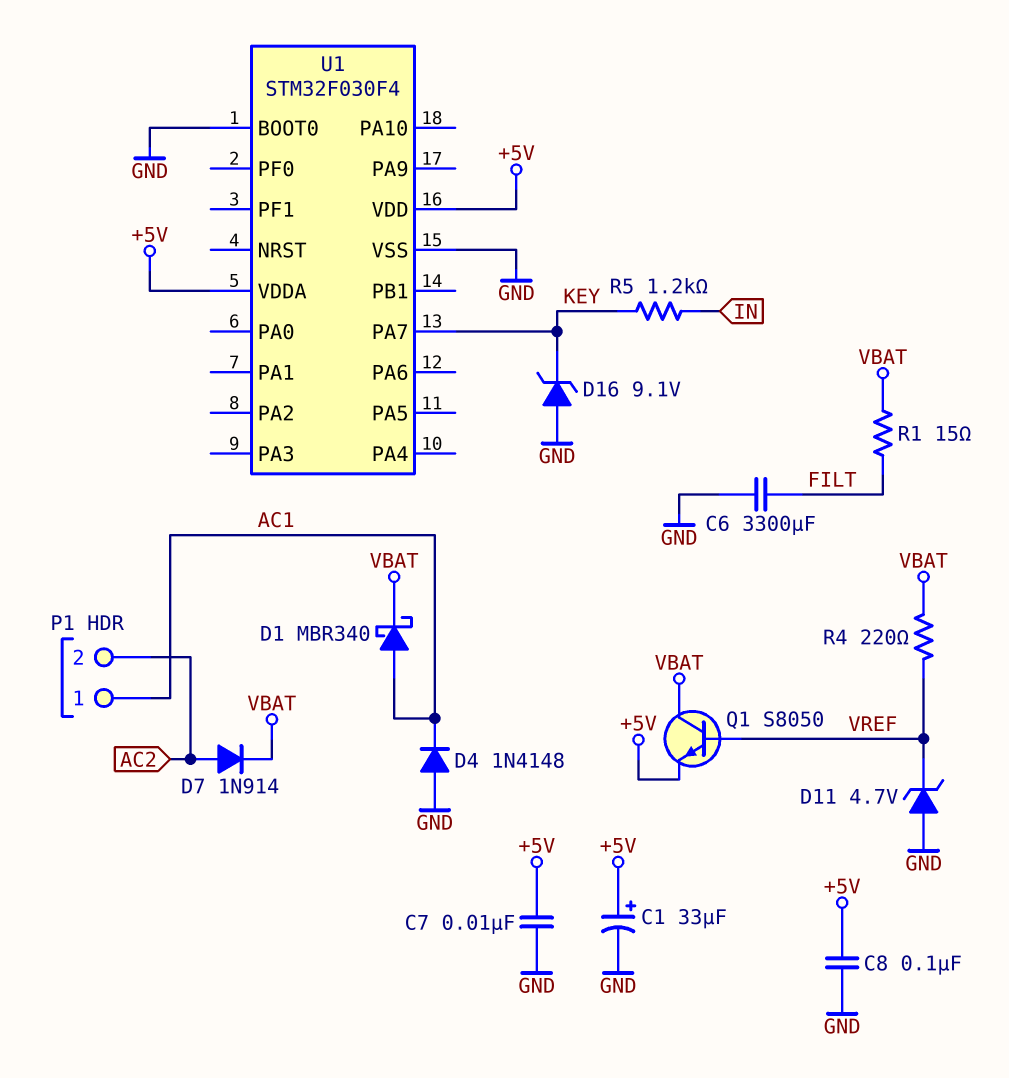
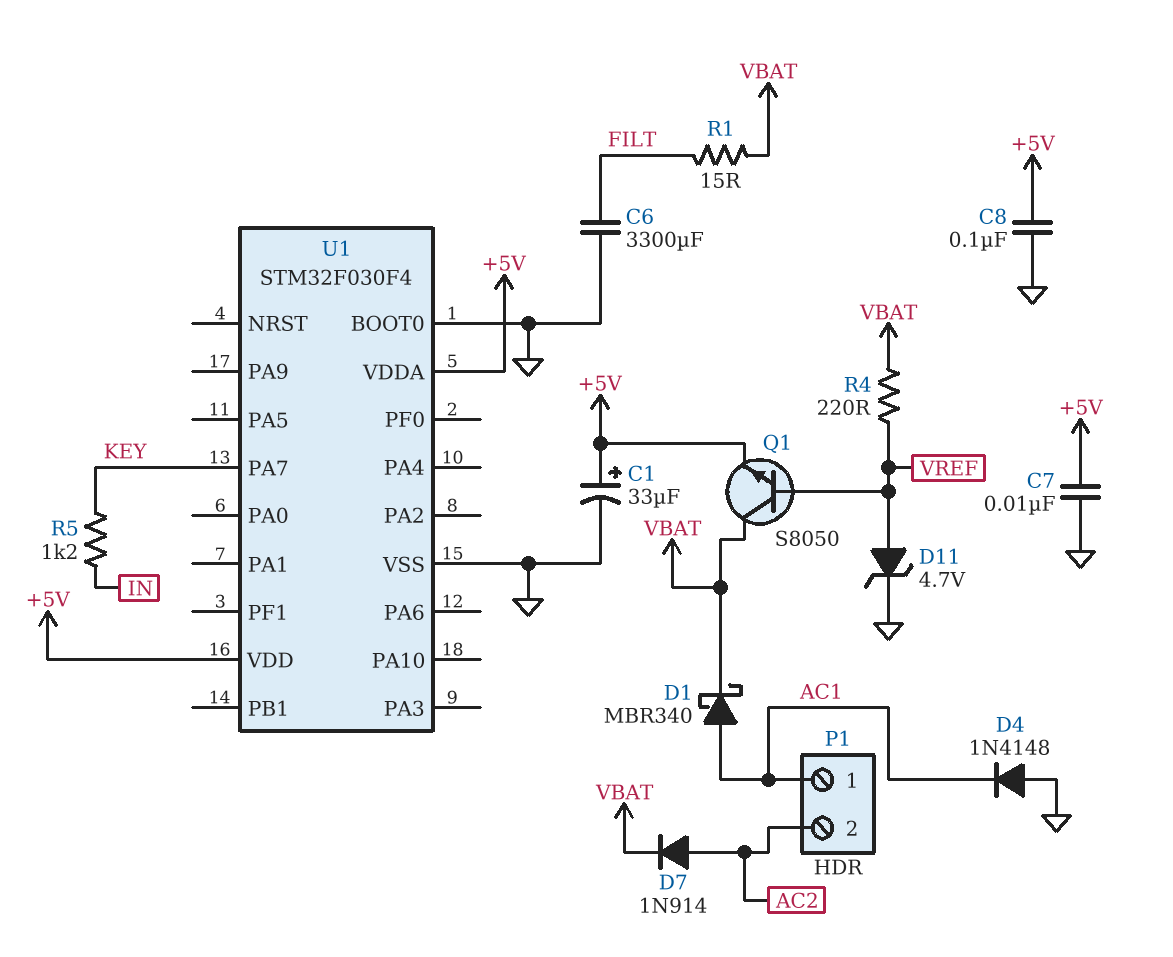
D11: zener 4.7V (A GND, K VREF) -> zener 4.7V (A VREF, K GND)
D16: zener 9.1V (A GND, K KEY) -> none

